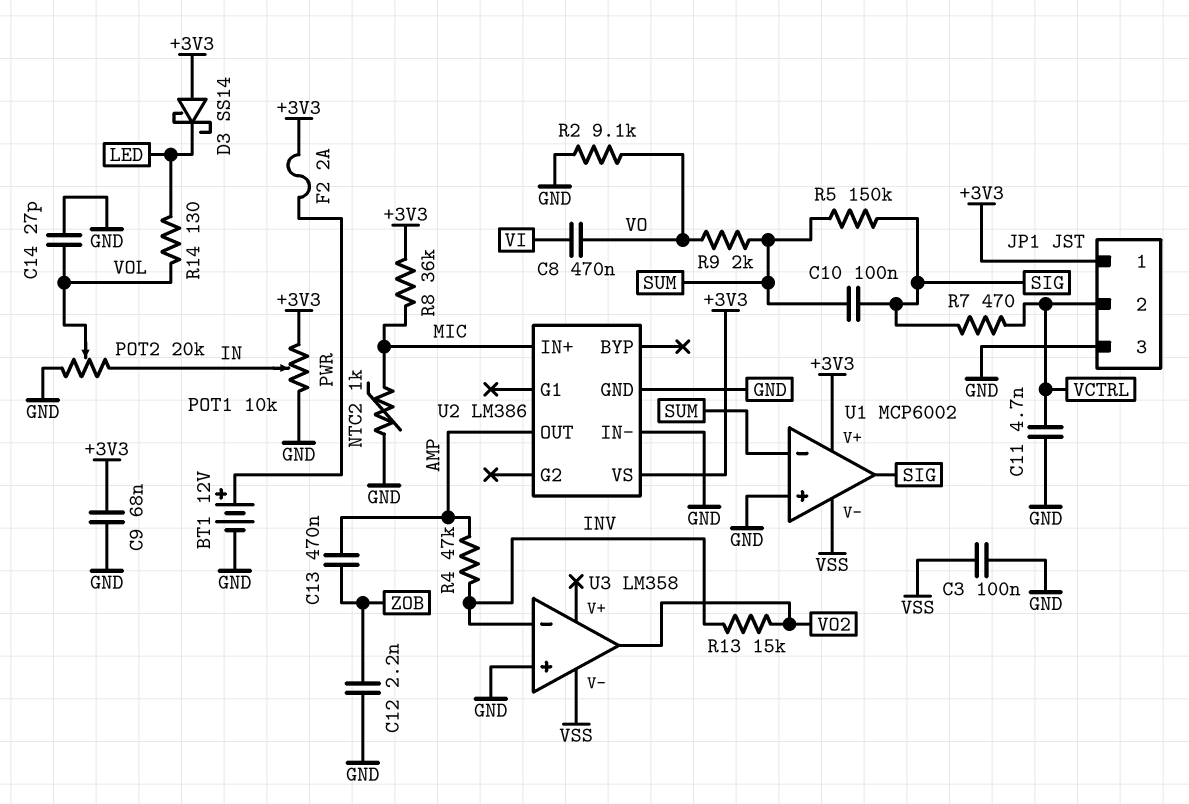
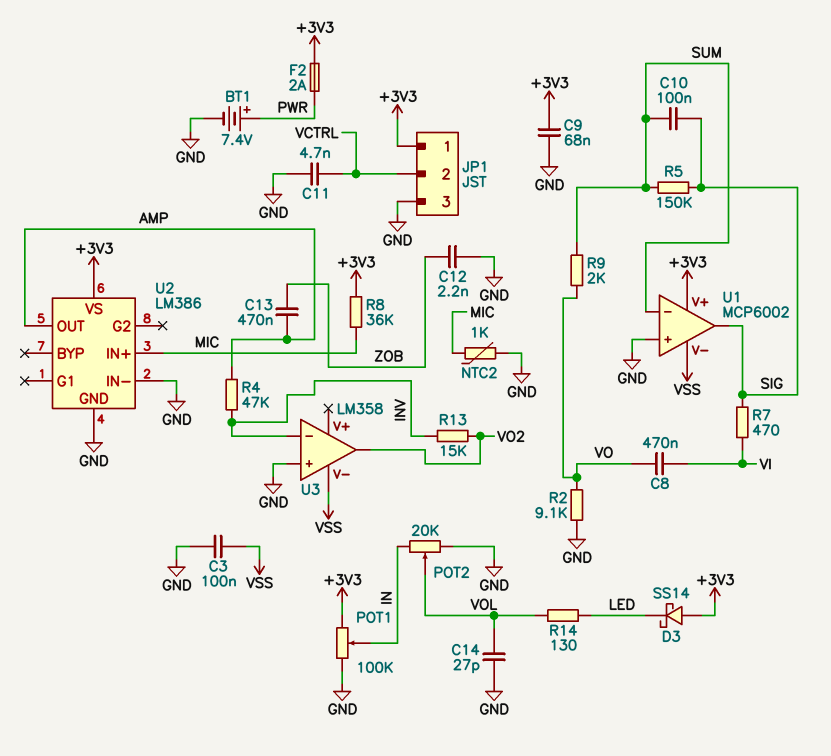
BT1: 12V (plus PWR, minus GND) -> 7.4V (plus PWR, minus GND)
POT1: 10k (+3V3, GND, wiper IN) -> 100k (+3V3, GND, wiper IN)
R7: 470 (SIG, VCTRL) -> 470 (SIG, VI)

